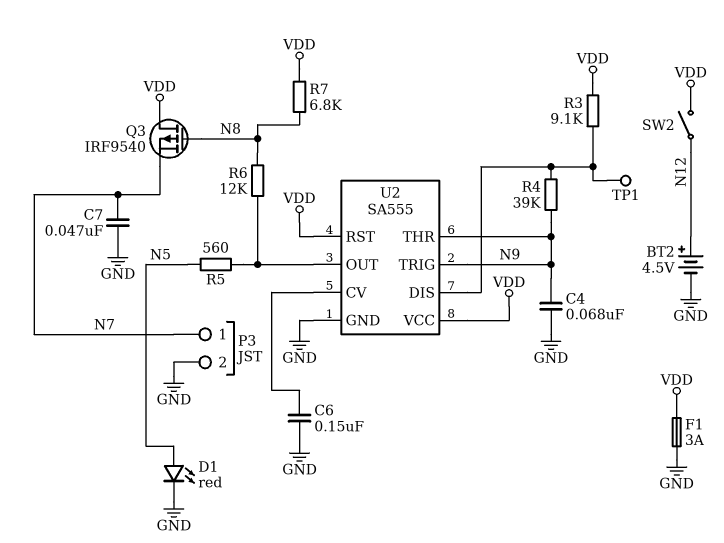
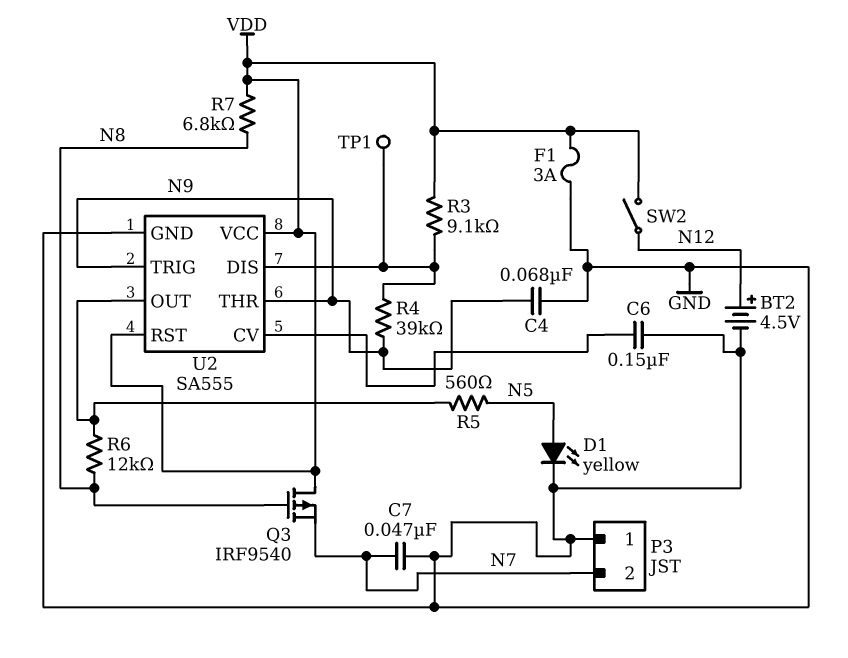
D1: LED red (A N5, K GND) -> LED yellow (A N5, K GND)
P3 pin 1: N7 -> GND
P3 pin 2: GND -> N7

